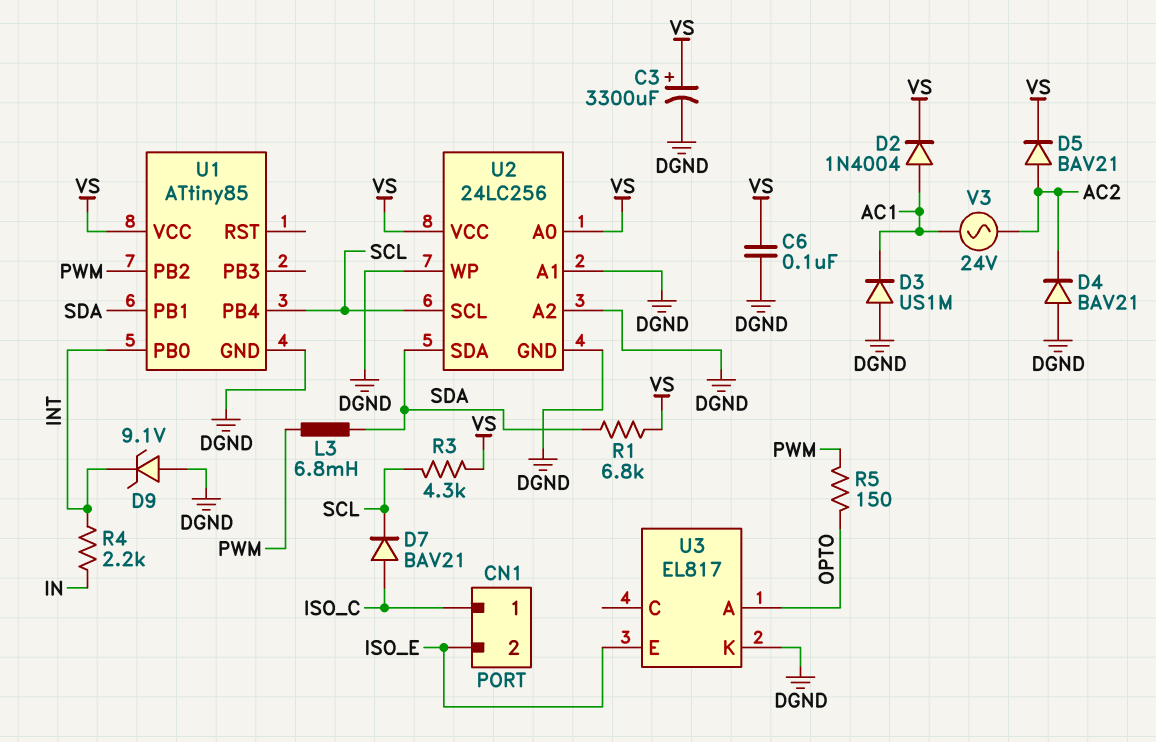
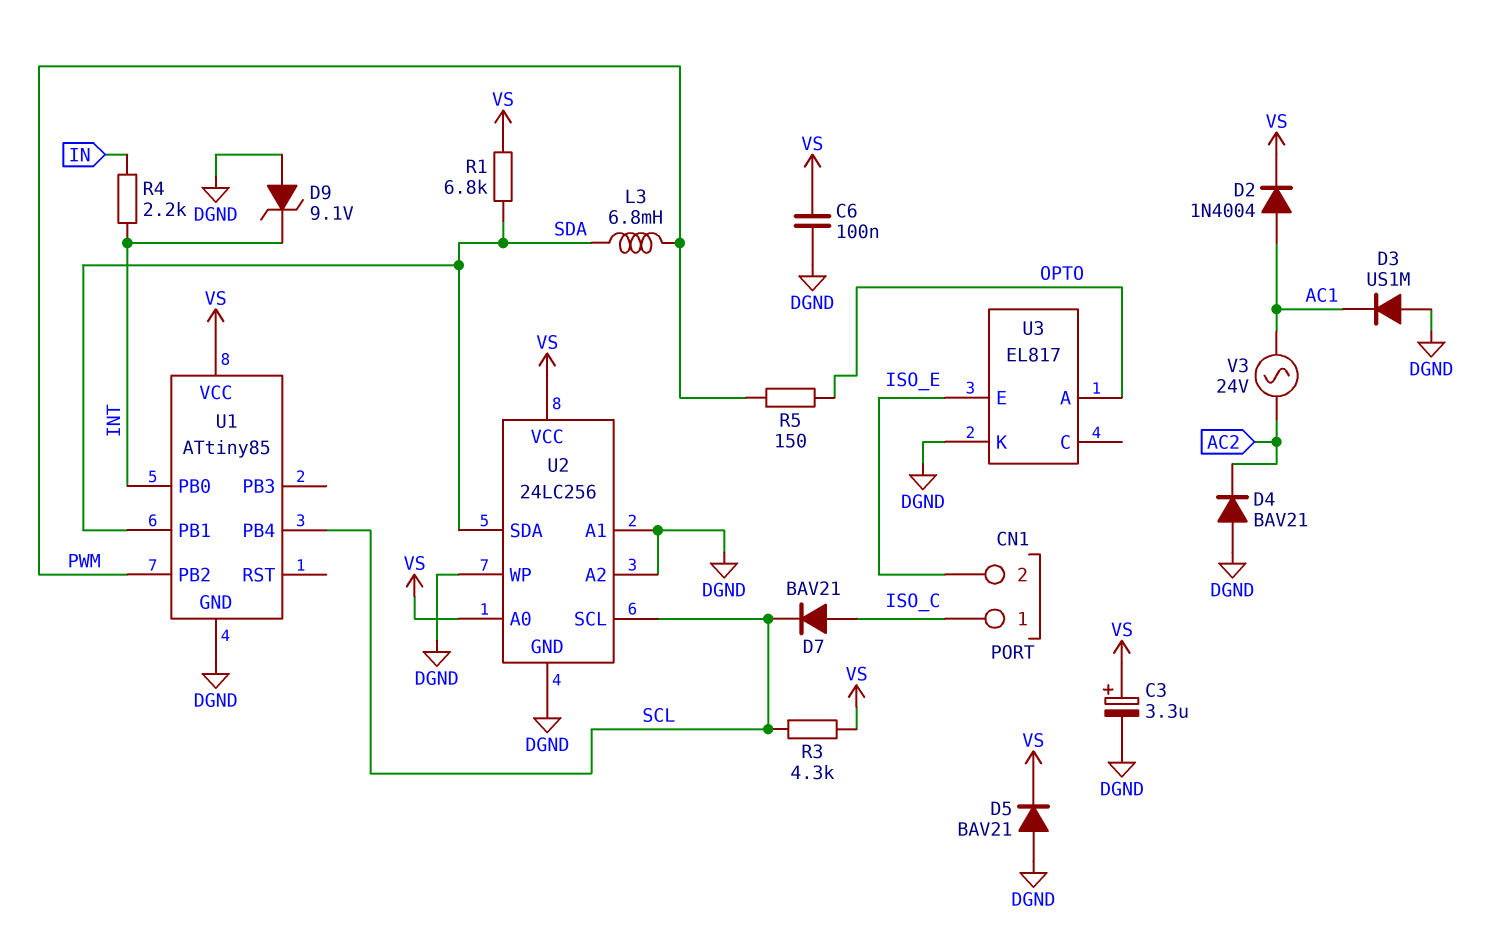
C3: 3300uF (plus VS, minus DGND) -> 3.3uF (plus VS, minus DGND)
D5: diode BAV21 (A AC2, K VS) -> diode BAV21 (A DGND, K VS)

